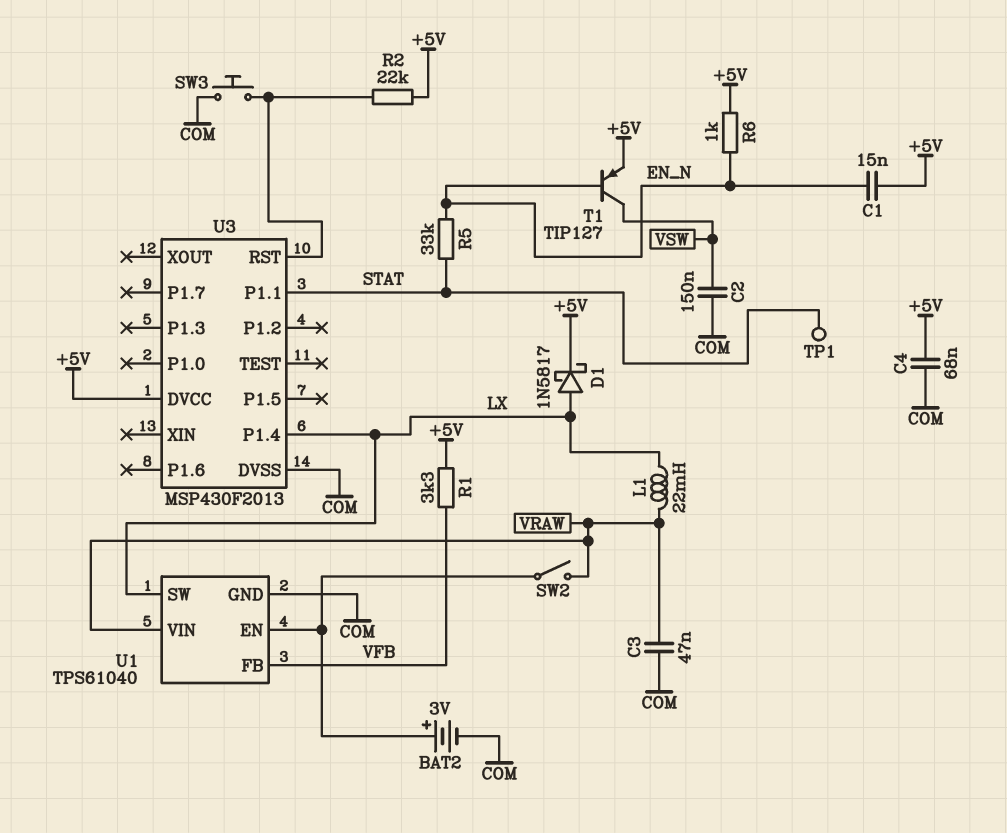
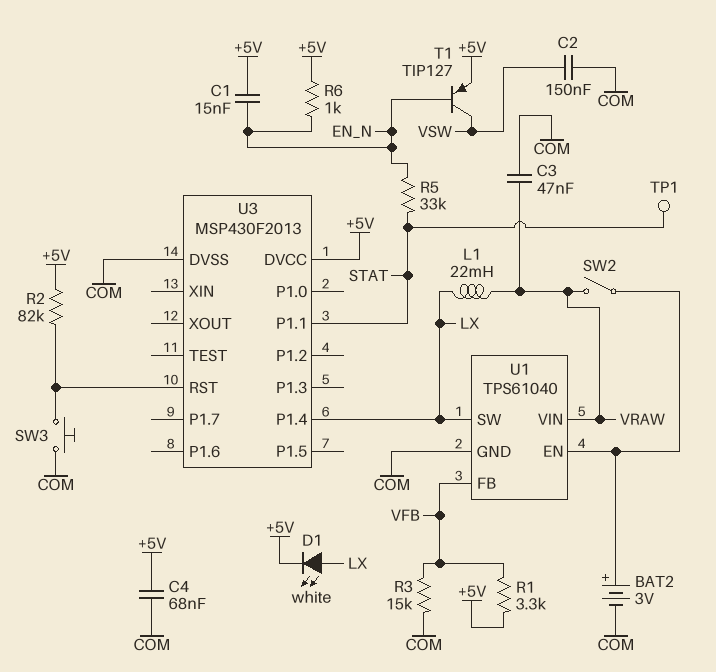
D1: schottky 1N5817 (A LX, K +5V) -> LED white (A LX, K +5V)
R2: 22k (+5V, U3/RST) -> 82k (+5V, U3/RST)
R3: none -> 15k (COM, VFB)

